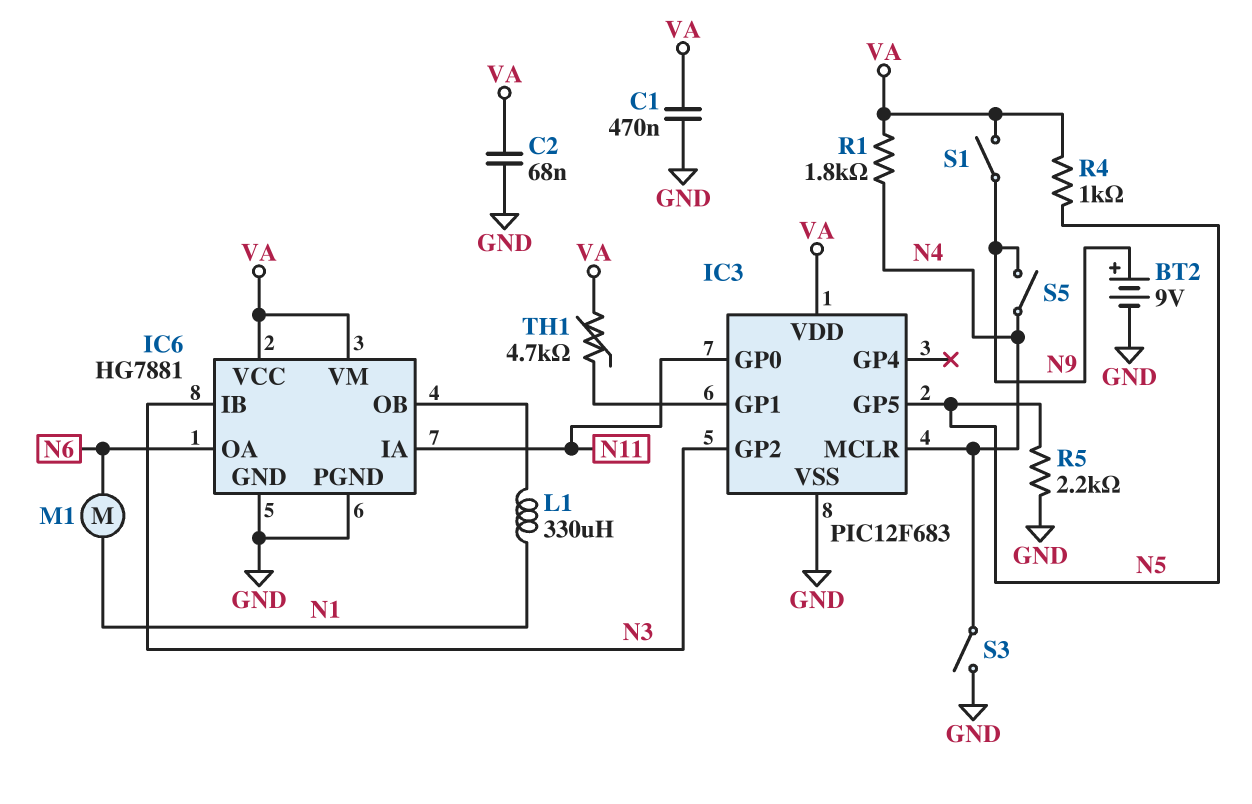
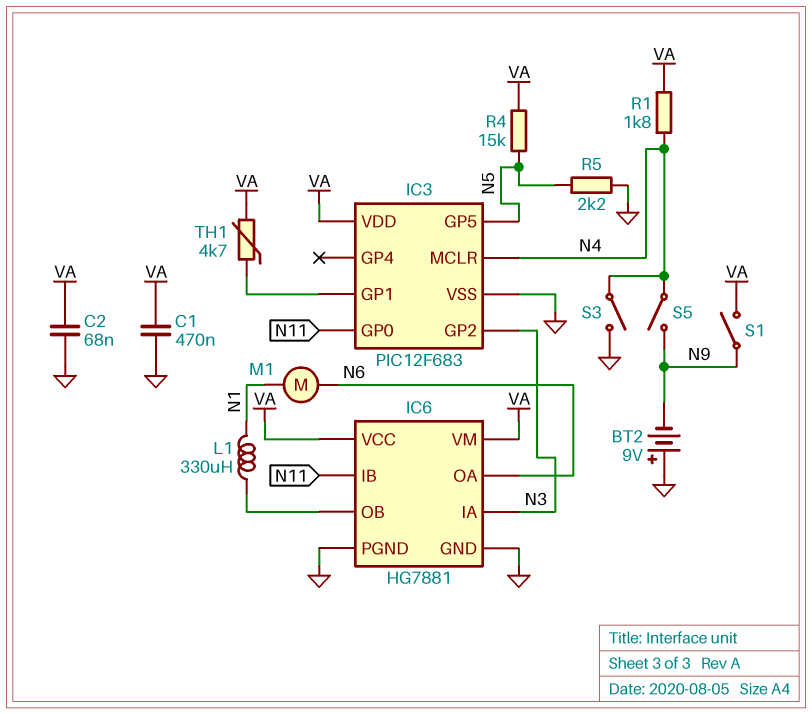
BT2: 9V (plus N9, minus GND) -> 9V (plus GND, minus N9)
IC6 pin IA: N11 -> N3
IC6 pin IB: N3 -> N11
R4: 1k (N5, VA) -> 15k (N5, VA)

